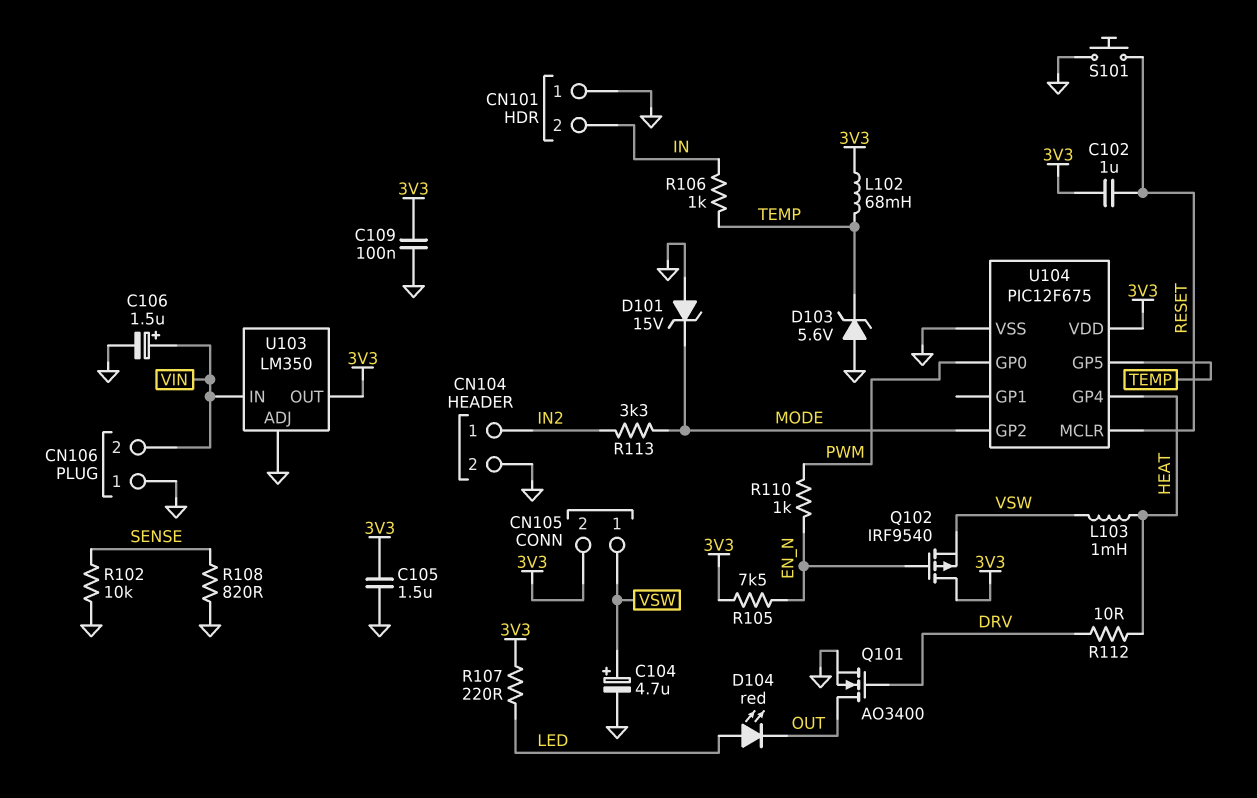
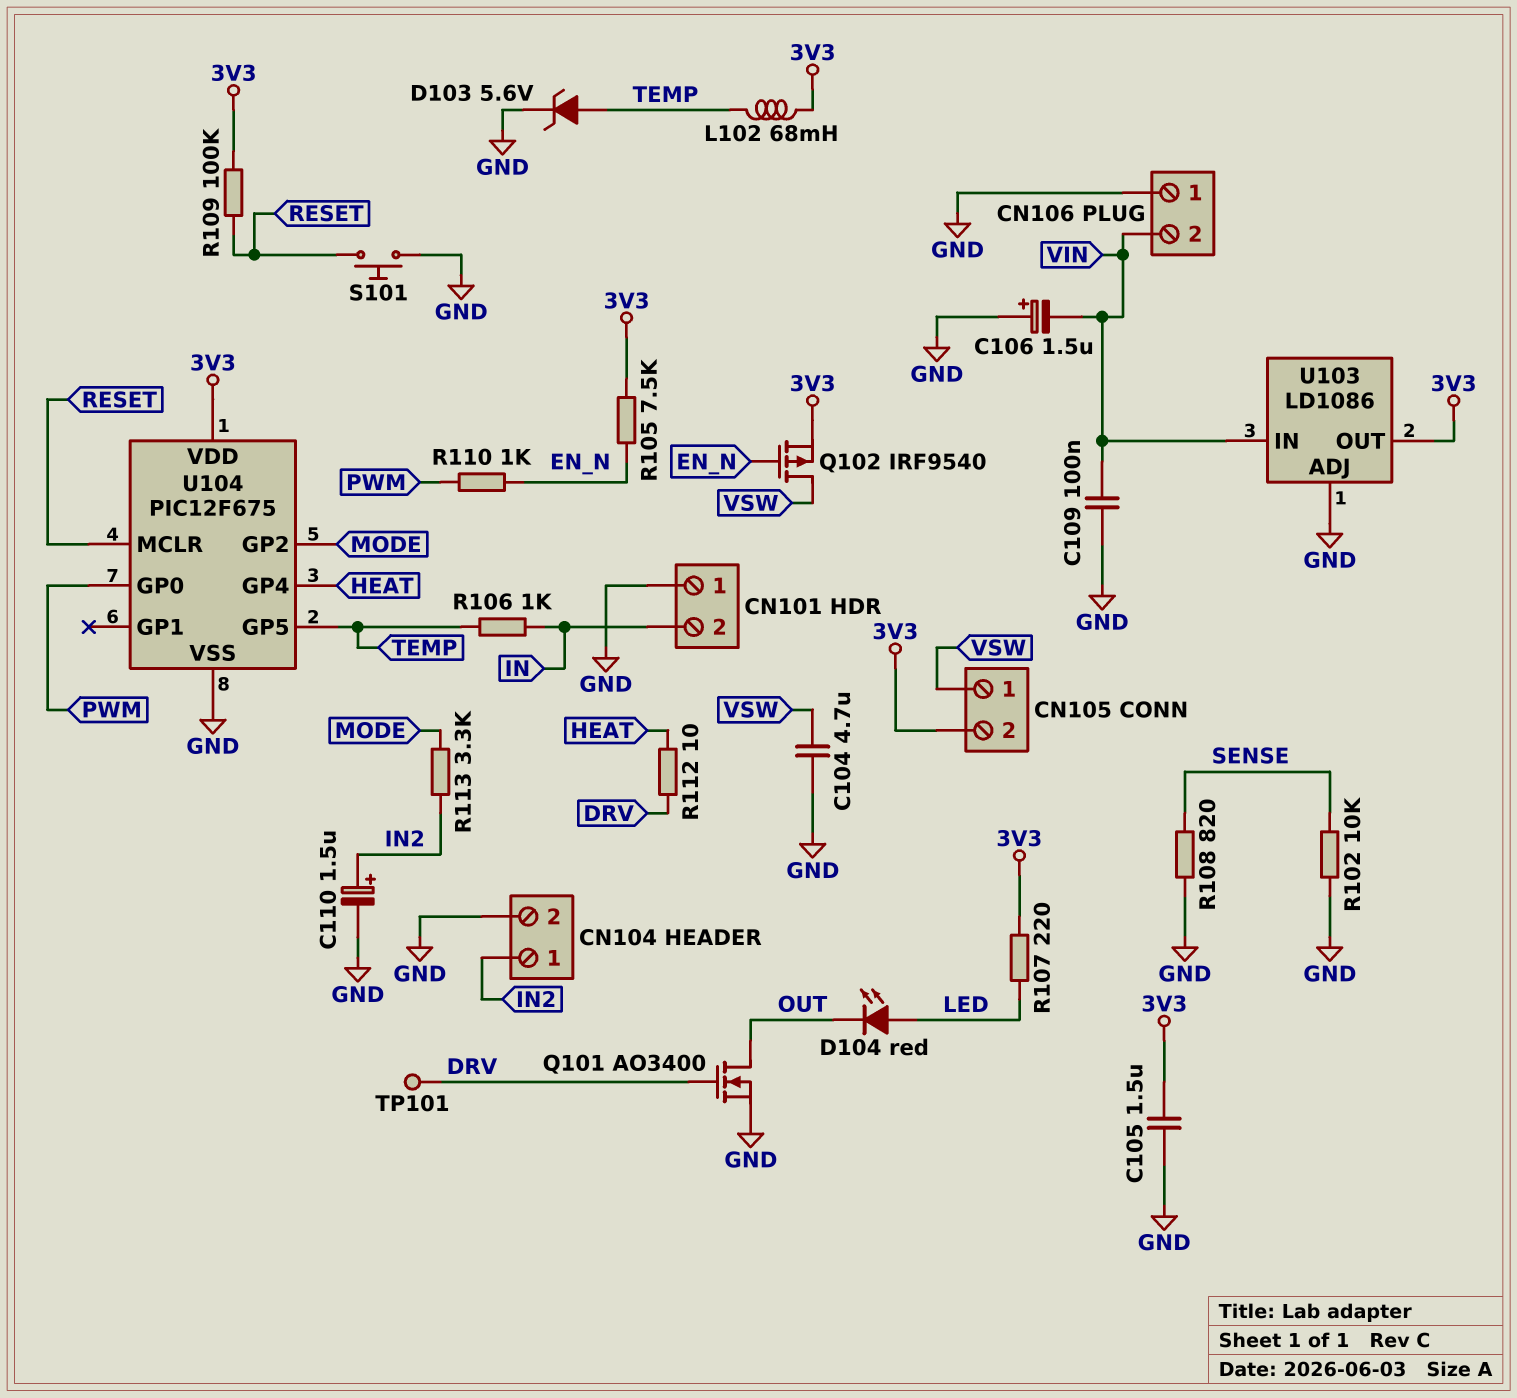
C102: 1uF (3V3, RESET) -> none
C104: 4.7uF (plus VSW, minus GND) -> 4.7uF (GND, VSW)
C106: 1.5uF (plus VIN, minus GND) -> 1.5uF (plus GND, minus VIN)
C109: 100nF (3V3, GND) -> 100nF (GND, VIN)
C110: none -> 1.5uF (plus IN2, minus GND)
D101: zener 15V (A GND, K MODE) -> none
D103: zener 5.6V (A GND, K TEMP) -> zener 5.6V (A TEMP, K GND)
L103: 1mH (HEAT, VSW) -> none
Q102: PMOS IRF9540 (G EN_N, D 3V3, S VSW) -> PMOS IRF9540 (G EN_N, D VSW, S 3V3)
R109: none -> 100k (3V3, RESET)
TP101: none -> test point (DRV)
U103: LM350 -> LD1086

